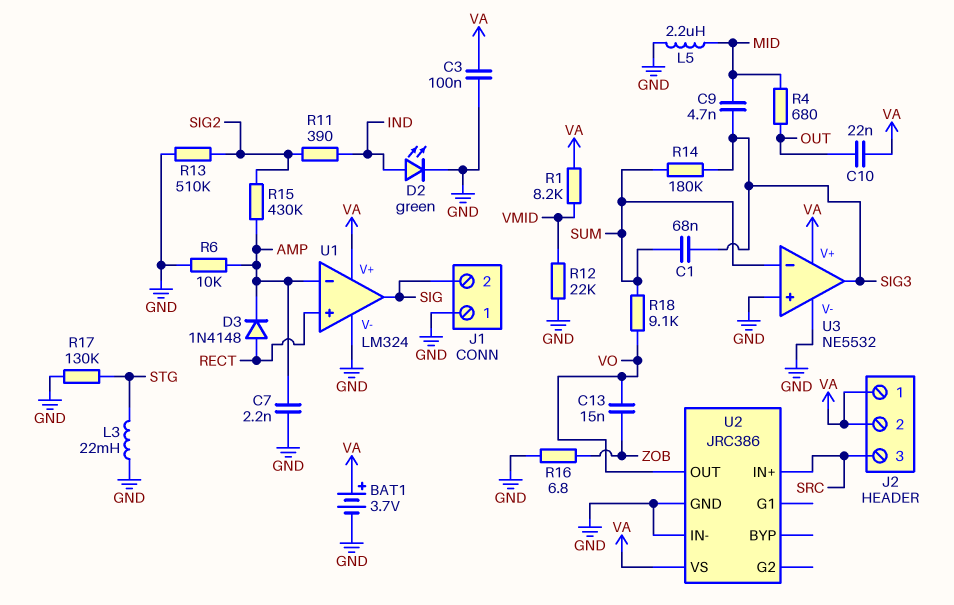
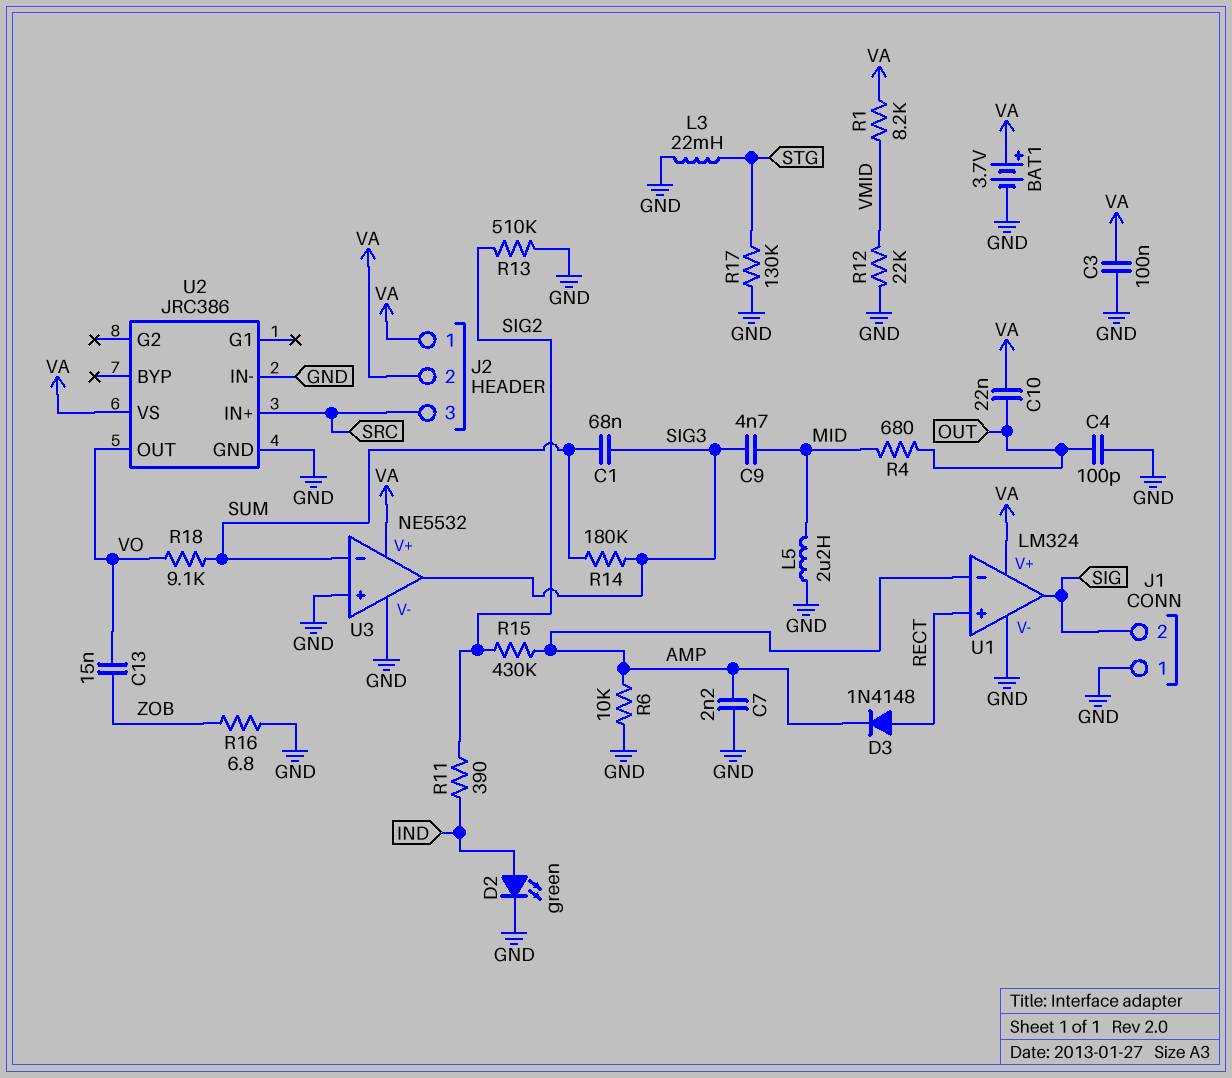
C4: none -> 100pF (GND, OUT)

